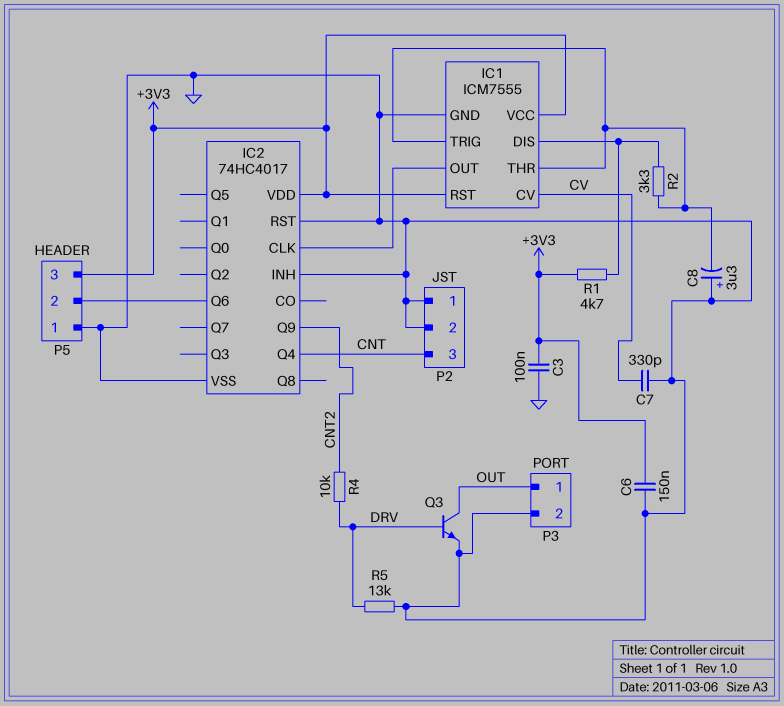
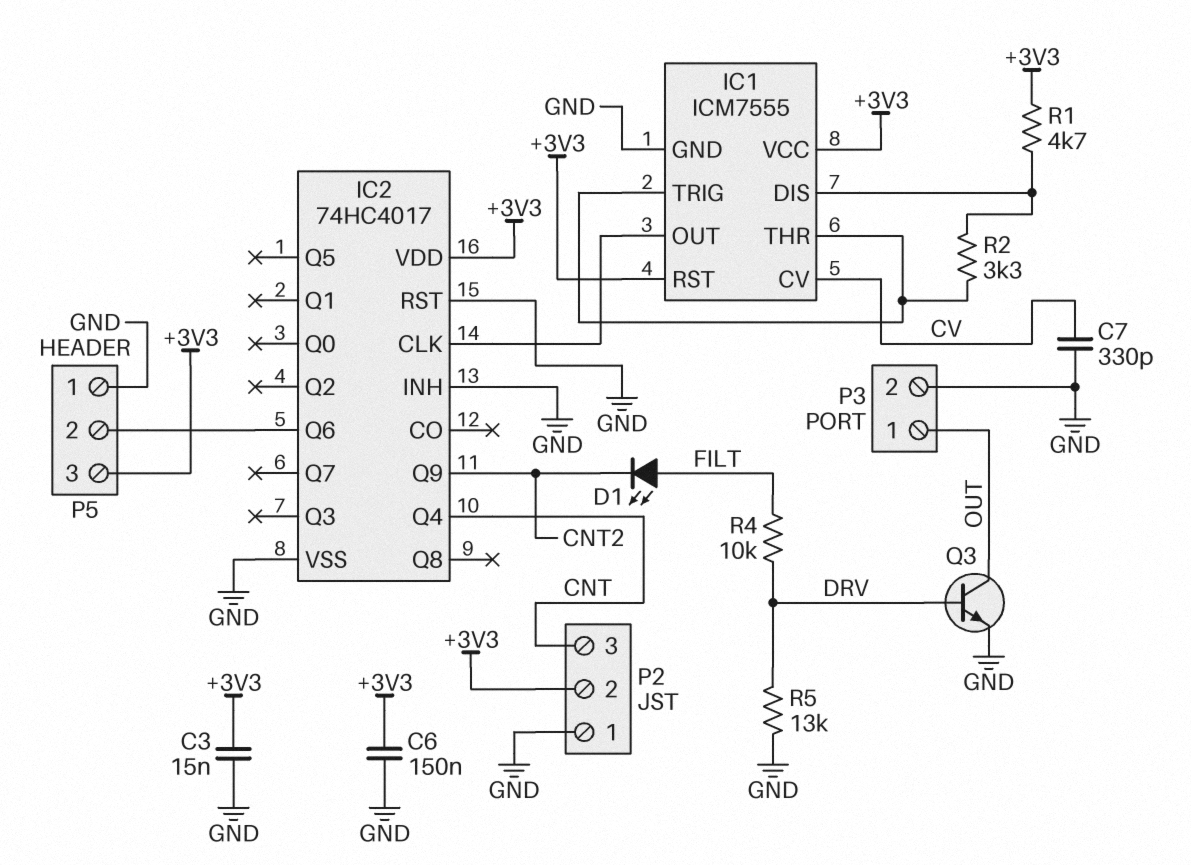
C3: 100nF (+3V3, GND) -> 15nF (+3V3, GND)
C8: 3.3uF (plus GND, minus IC1/THR) -> none
D1: none -> LED (A FILT, K CNT2)
P2 pin 2: GND -> +3V3
R4: 10k (CNT2, DRV) -> 10k (DRV, FILT)

